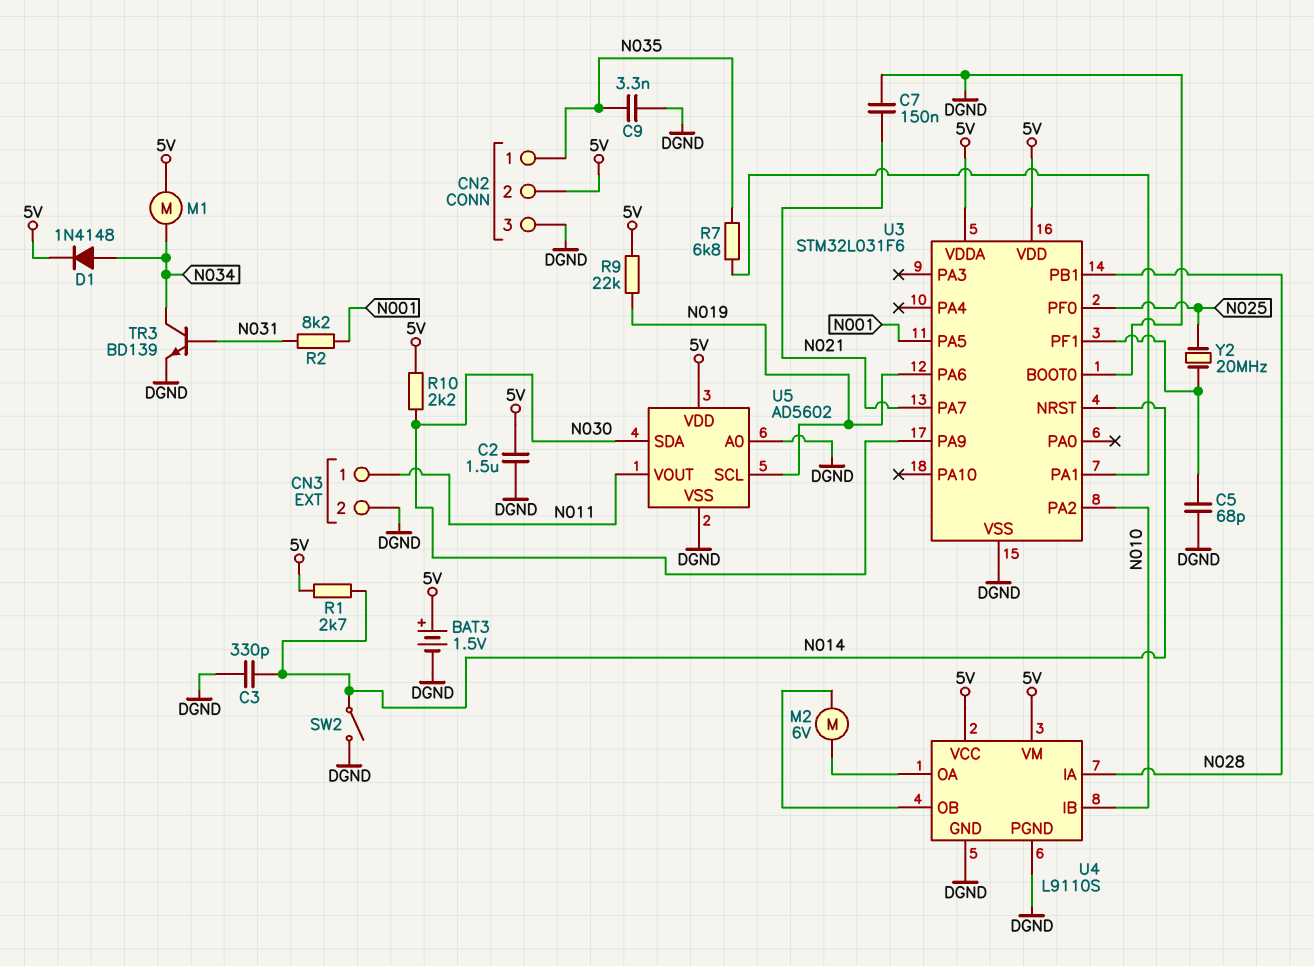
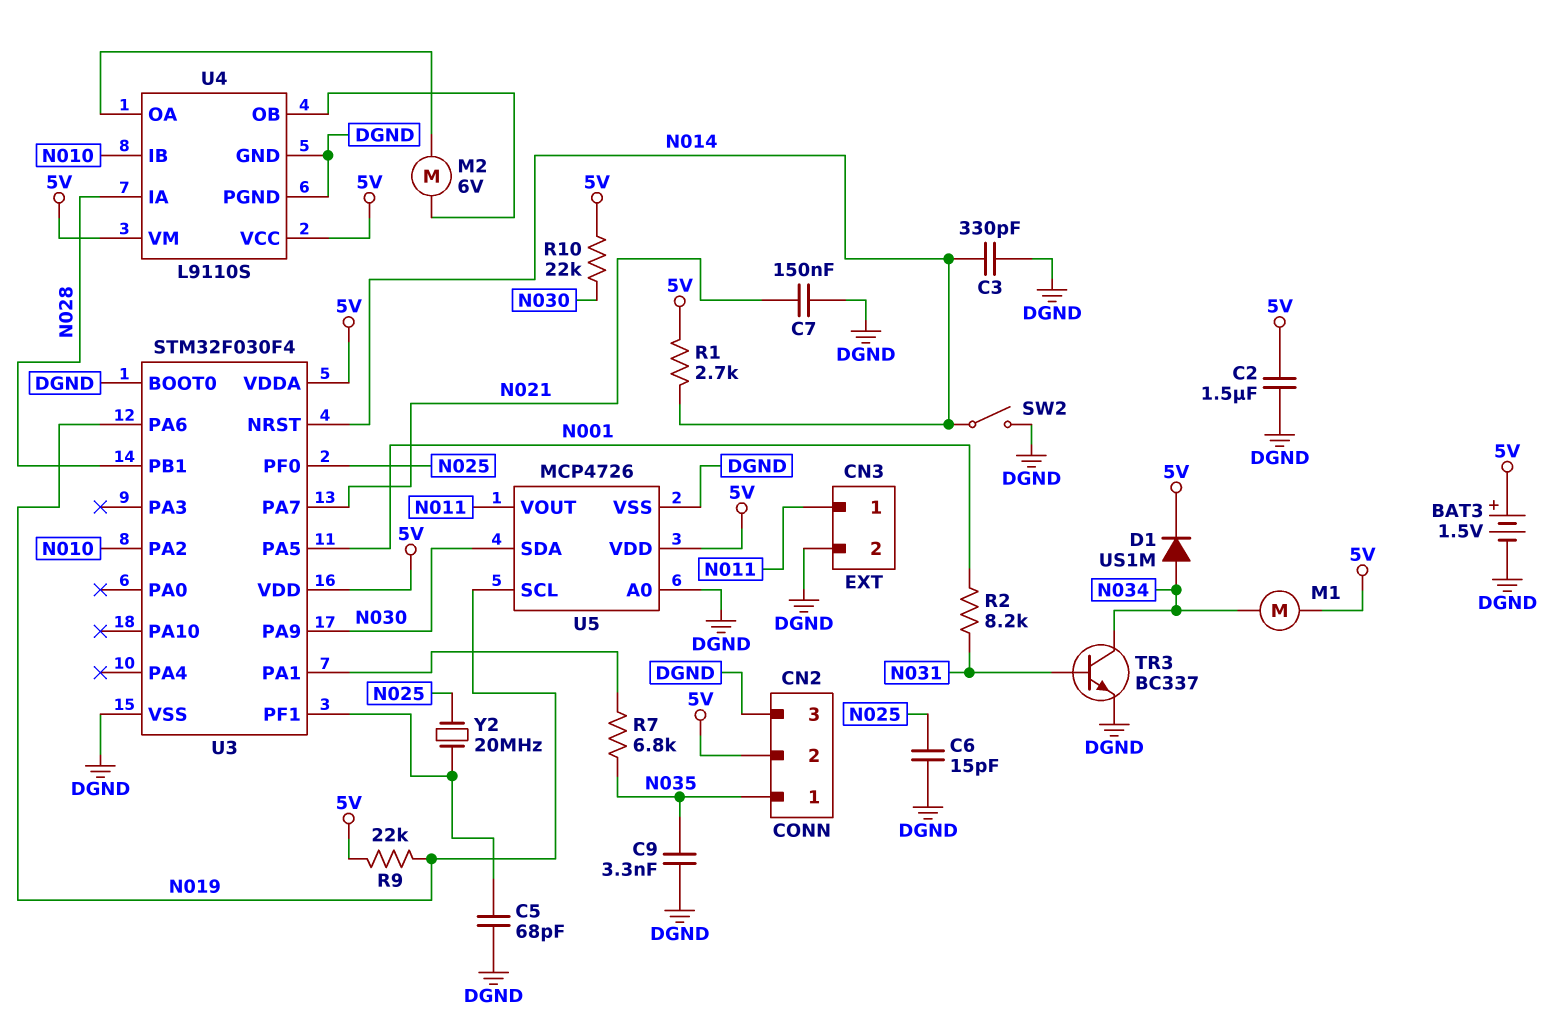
C6: none -> 15pF (DGND, N025)
D1: diode 1N4148 (A N034, K 5V) -> diode US1M (A N034, K 5V)
R10: 2.2k (5V, N030) -> 22k (5V, N030)
TR3: NPN BD139 (B N031, C N034, E DGND) -> NPN BC337 (B N031, C N034, E DGND)
U3: STM32L031F6 -> STM32F030F4
U5: AD5602 -> MCP4726

